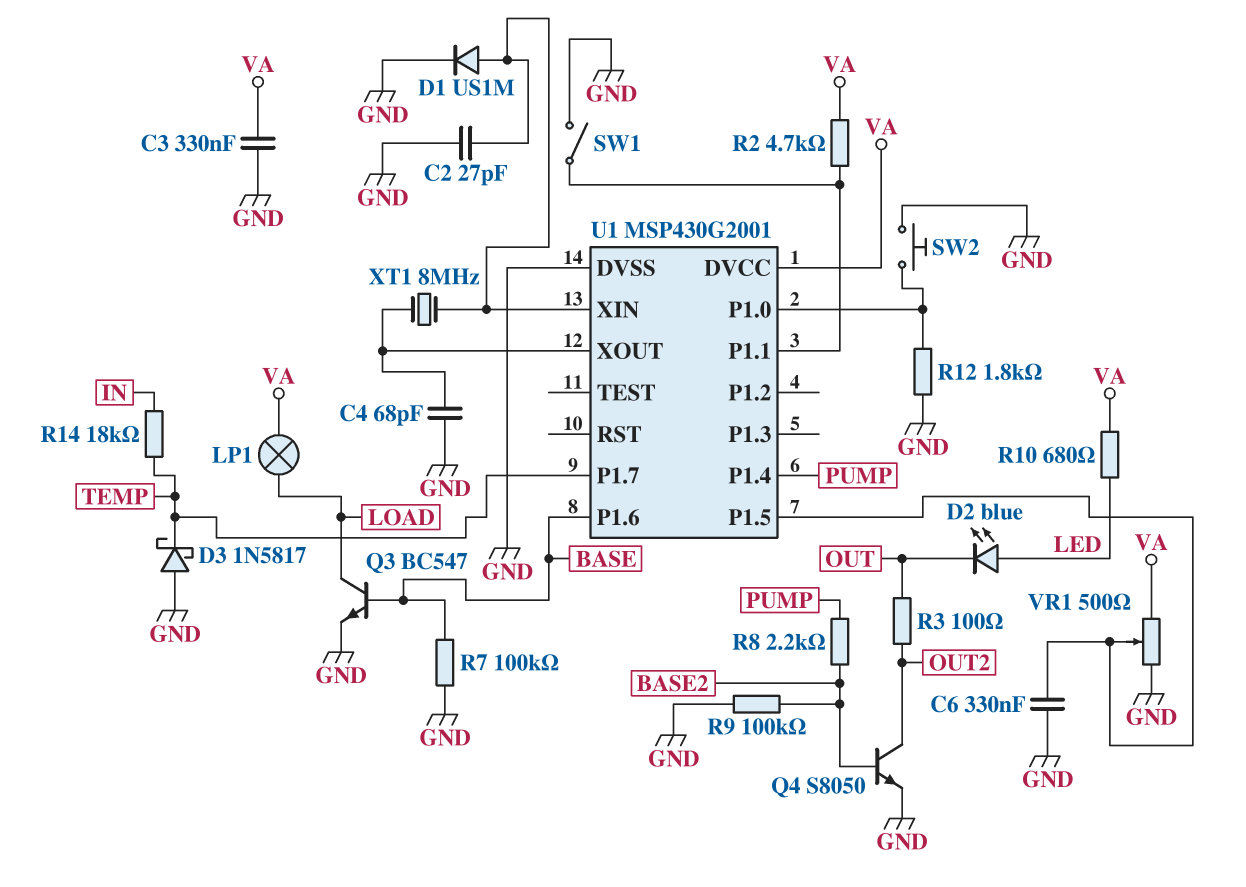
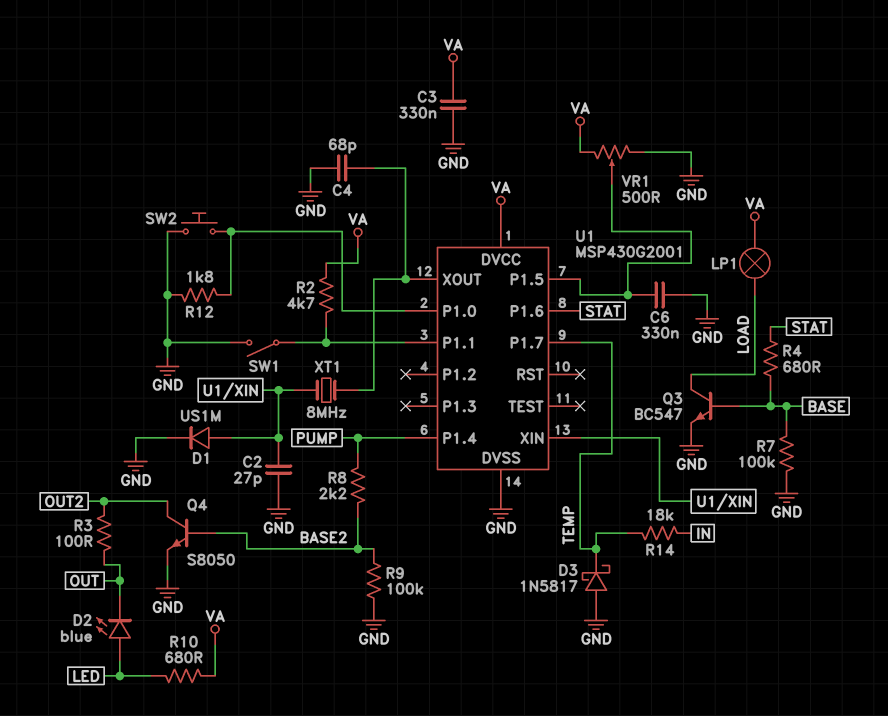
R4: none -> 680 (BASE, STAT)
U1 pin P1.6: BASE -> STAT

